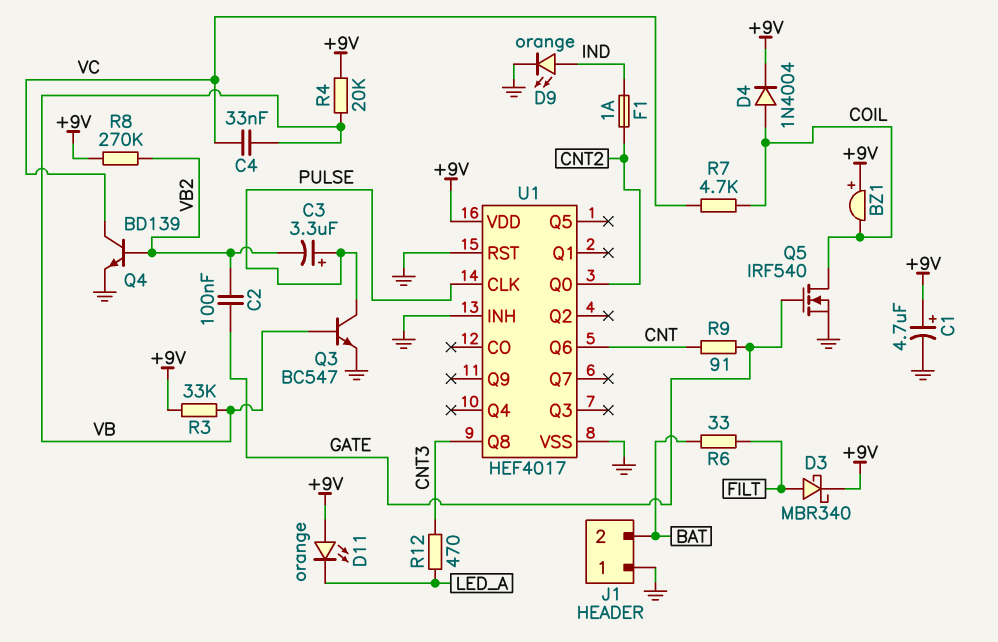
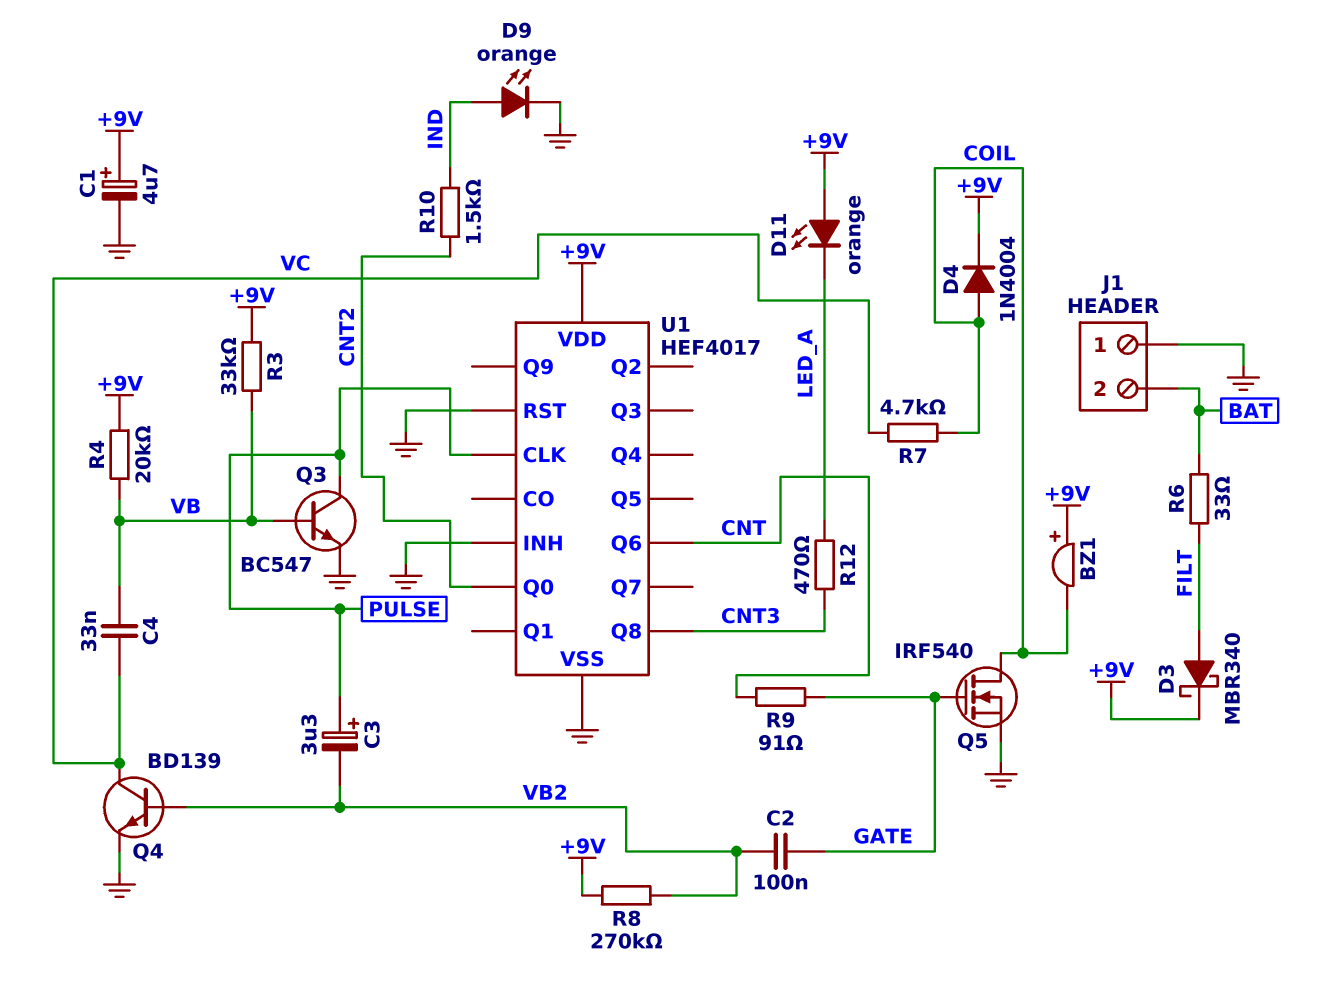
F1: 1A (CNT2, IND) -> none
R10: none -> 1.5k (CNT2, IND)

